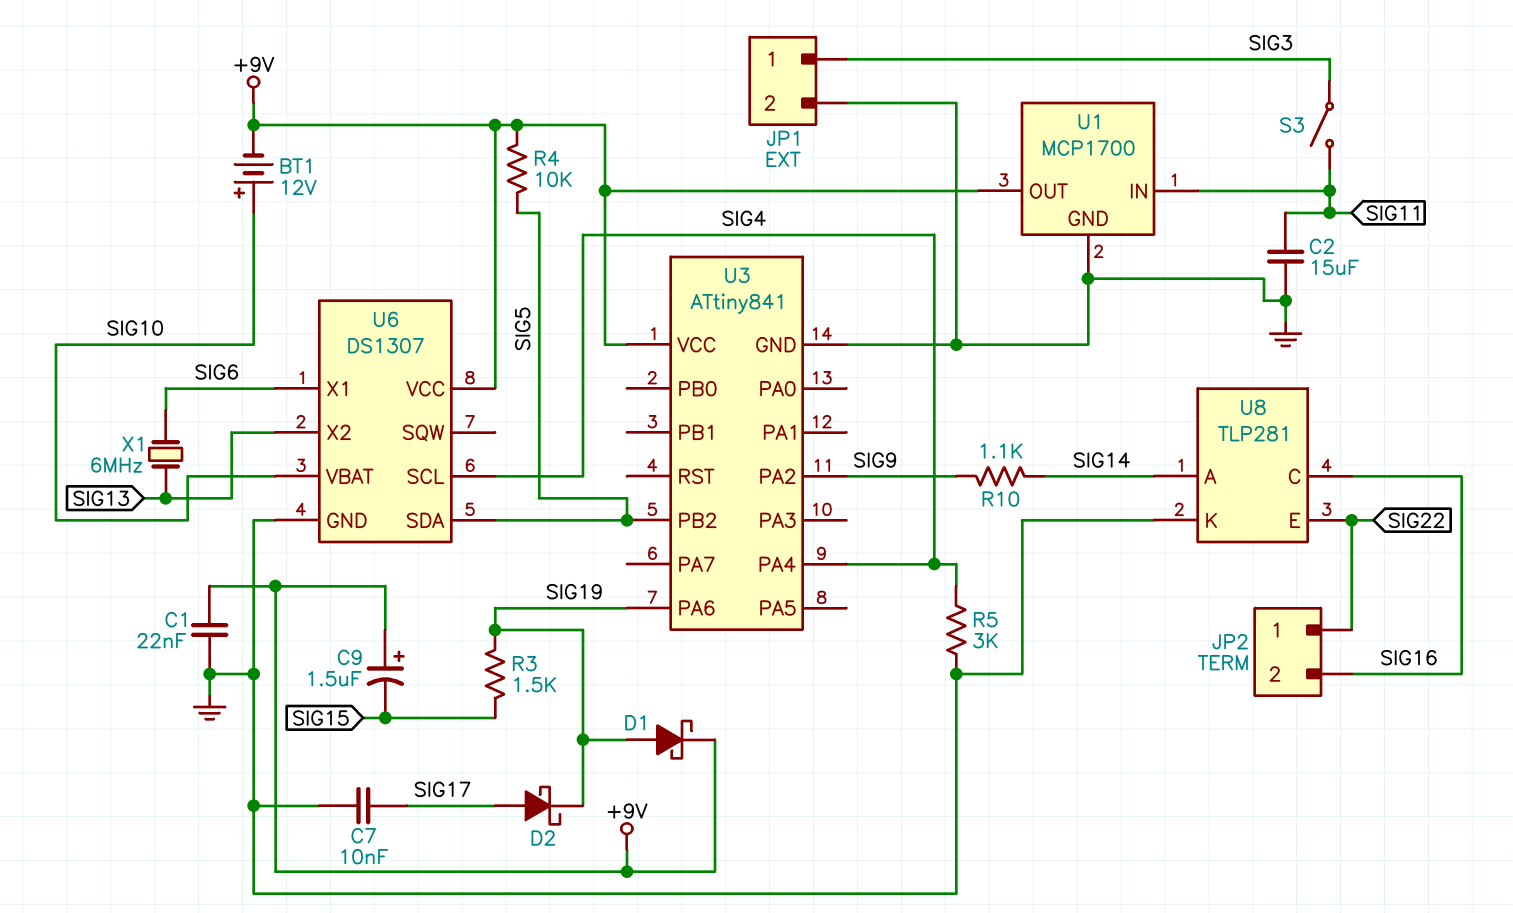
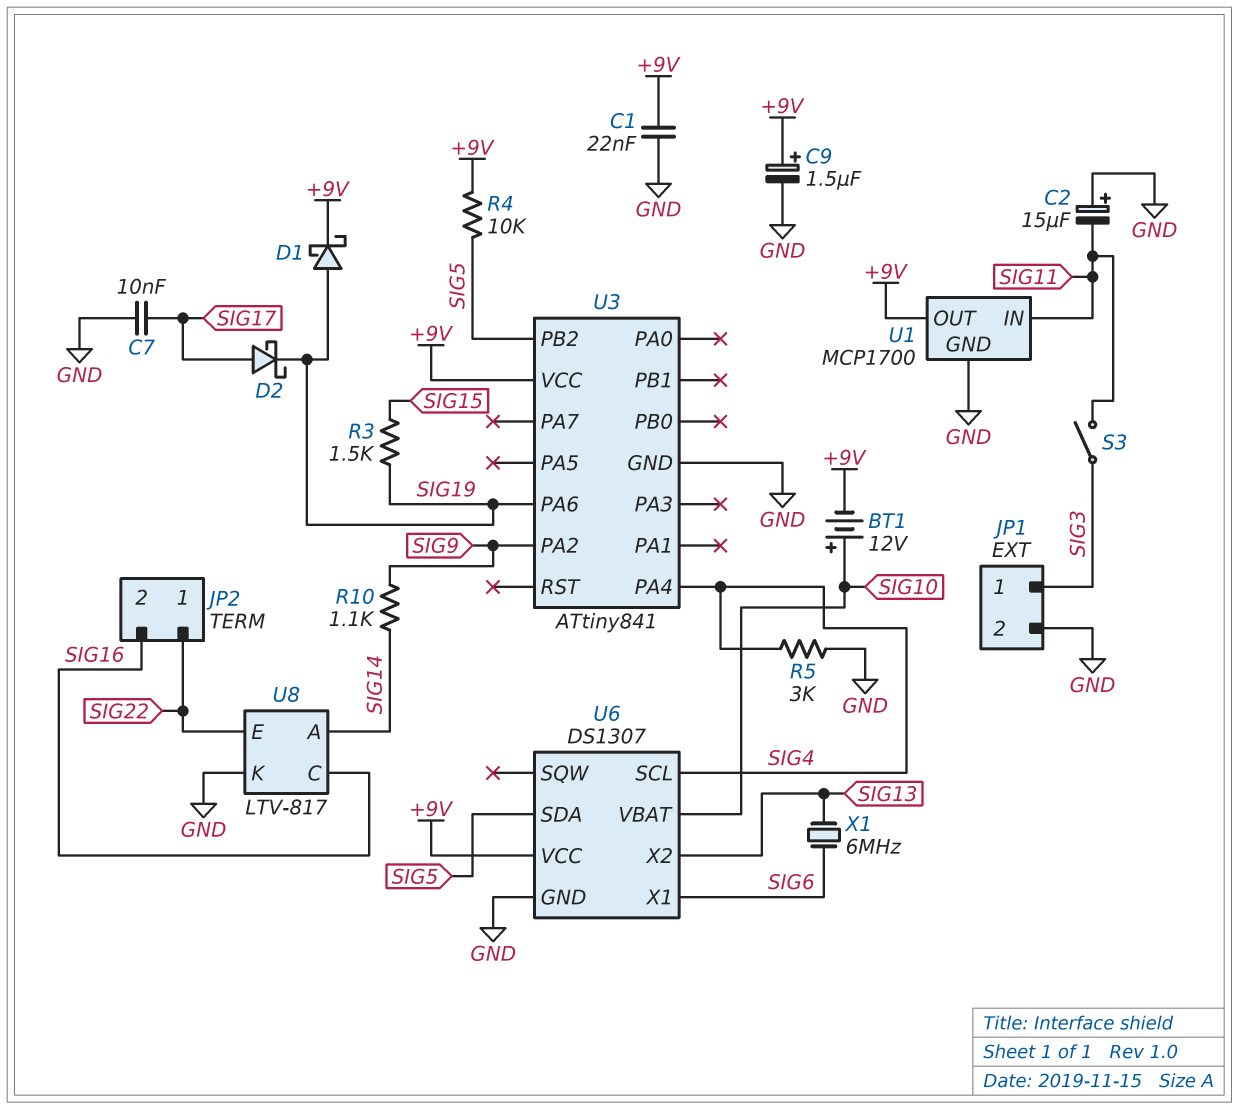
C2: 15uF (GND, SIG11) -> 15uF (plus GND, minus SIG11)
C9: 1.5uF (plus +9V, minus SIG15) -> 1.5uF (plus +9V, minus GND)
U8: TLP281 -> LTV-817

